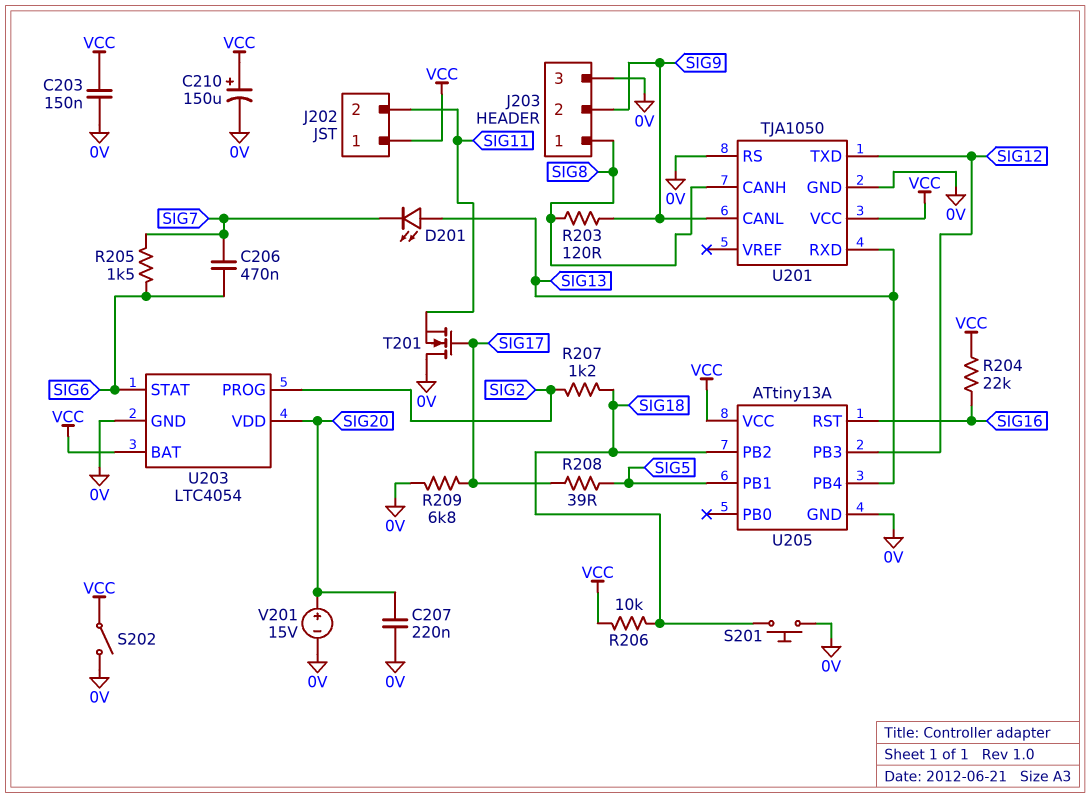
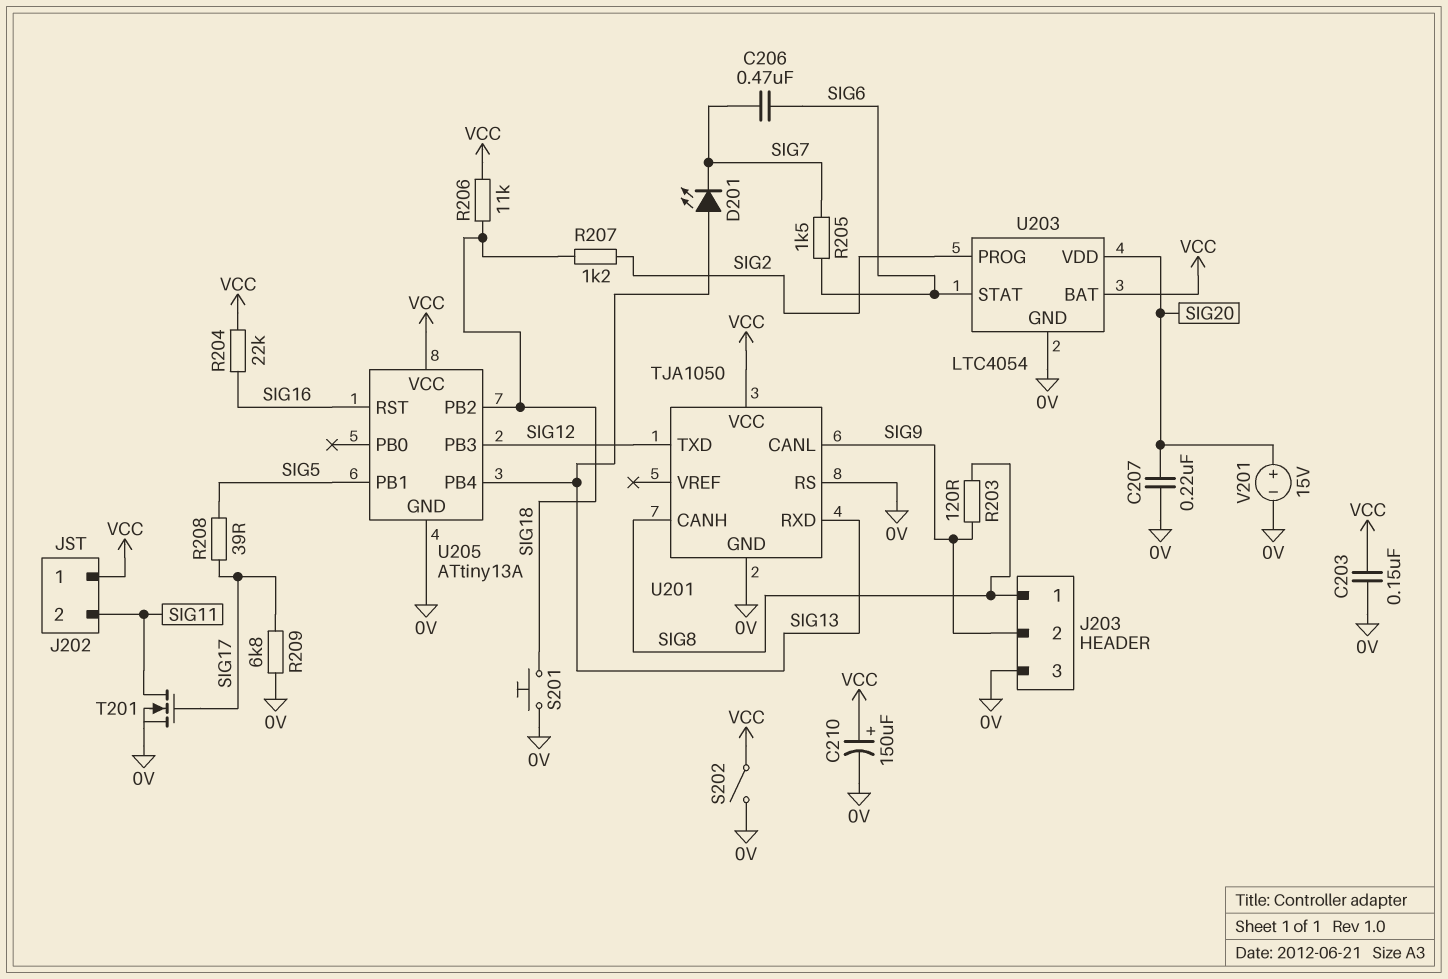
R206: 10k (SIG18, VCC) -> 11k (SIG18, VCC)
T201: NMOS (G SIG17, D 0V, S SIG11) -> NMOS (G SIG17, D SIG11, S 0V)

